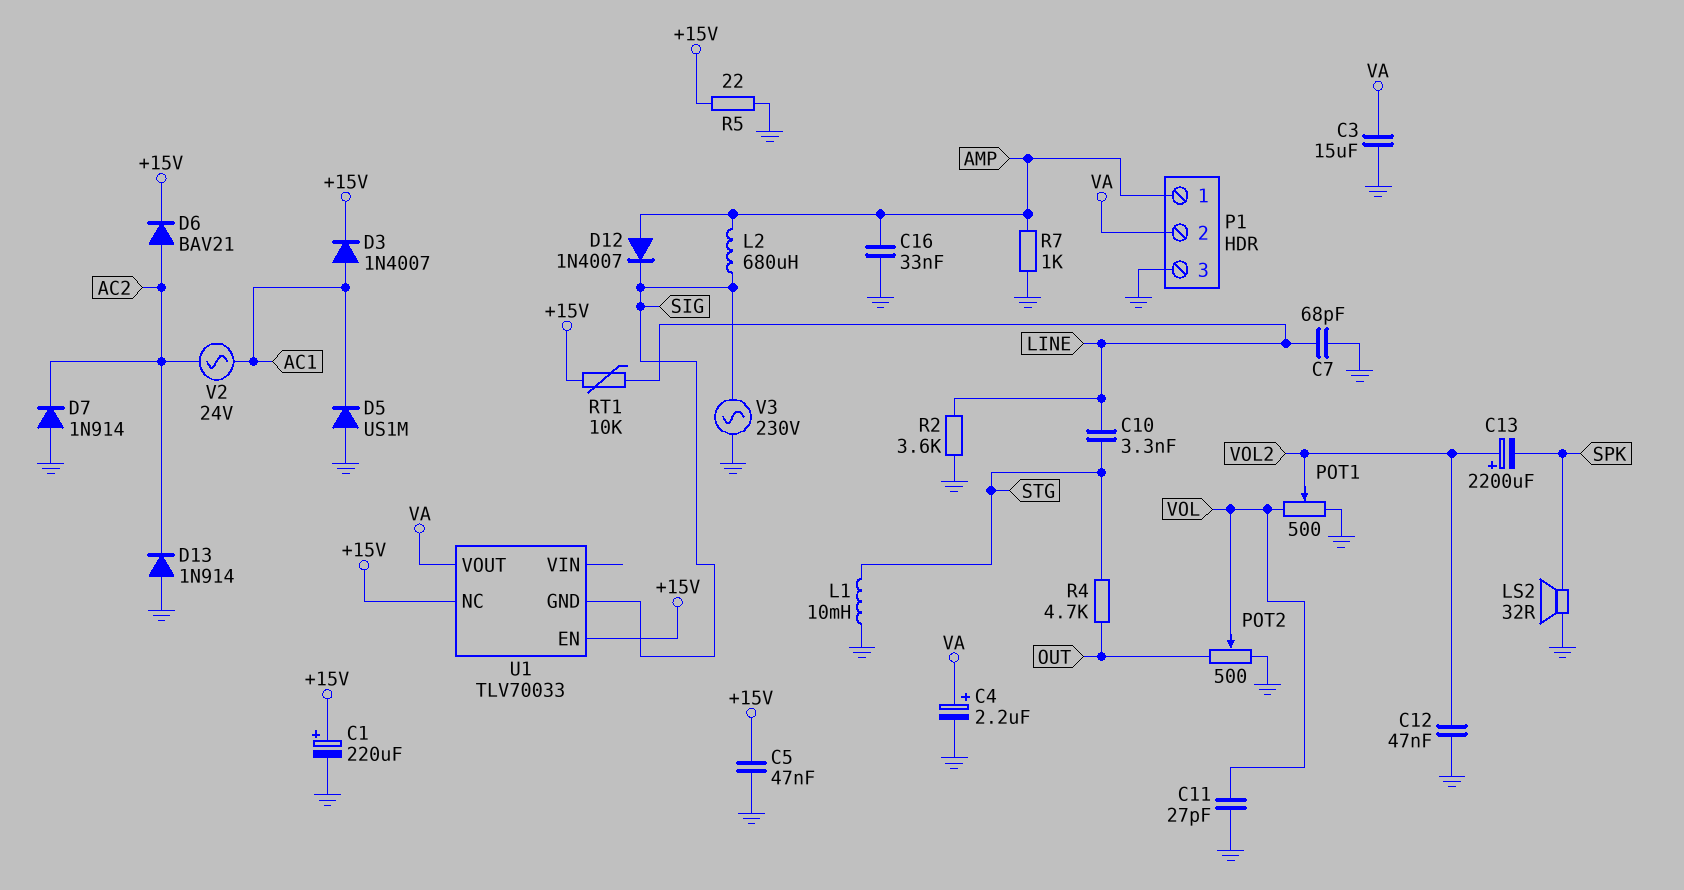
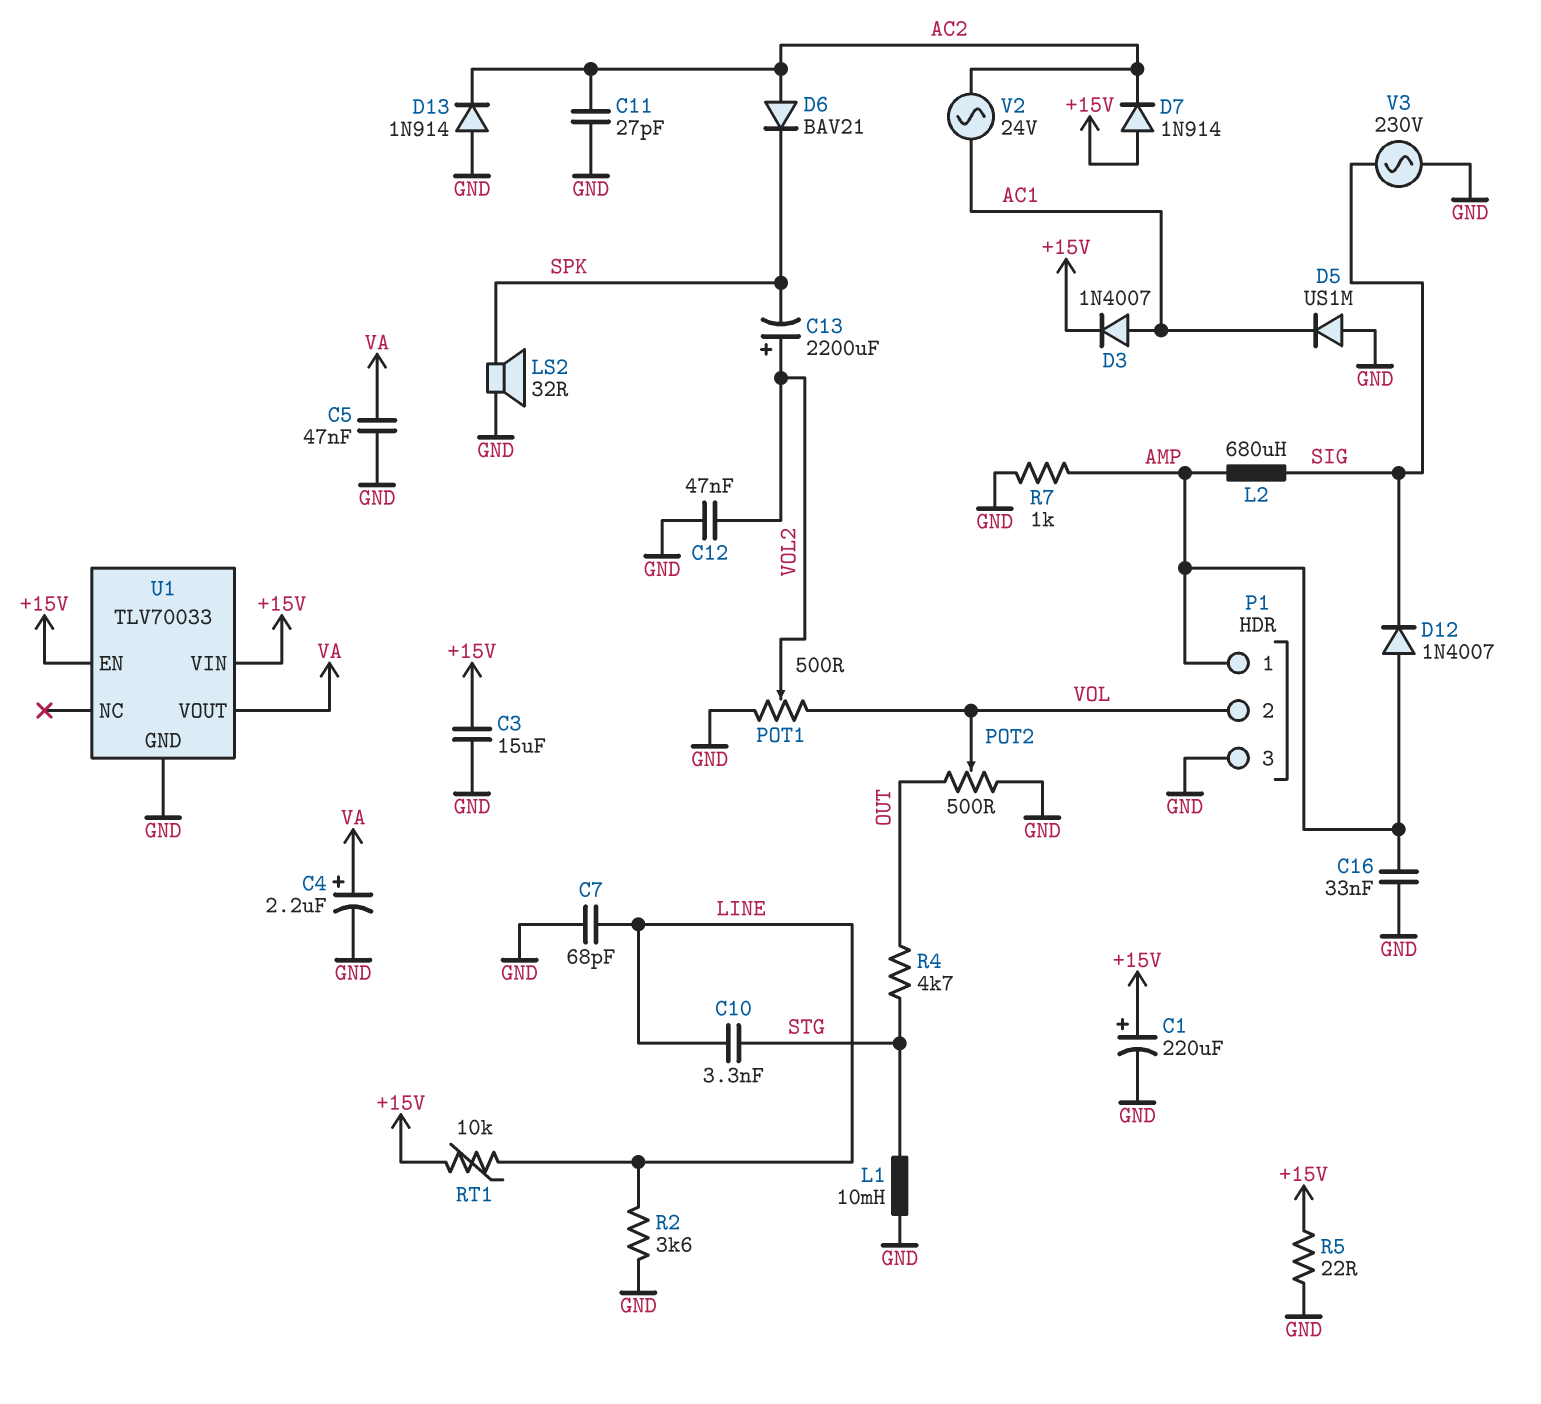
C3: 15uF (GND, VA) -> 15uF (+15V, GND)
C5: 47nF (+15V, GND) -> 47nF (GND, VA)
C11: 27pF (GND, VOL) -> 27pF (AC2, GND)
D6: diode BAV21 (A AC2, K +15V) -> diode BAV21 (A AC2, K SPK)
D7: diode 1N914 (A GND, K AC2) -> diode 1N914 (A +15V, K AC2)
P1 pin 2: VA -> VOL
U1 pin GND: SIG -> GND
U1 pin NC: +15V -> none
U1 pin VIN: none -> +15V

